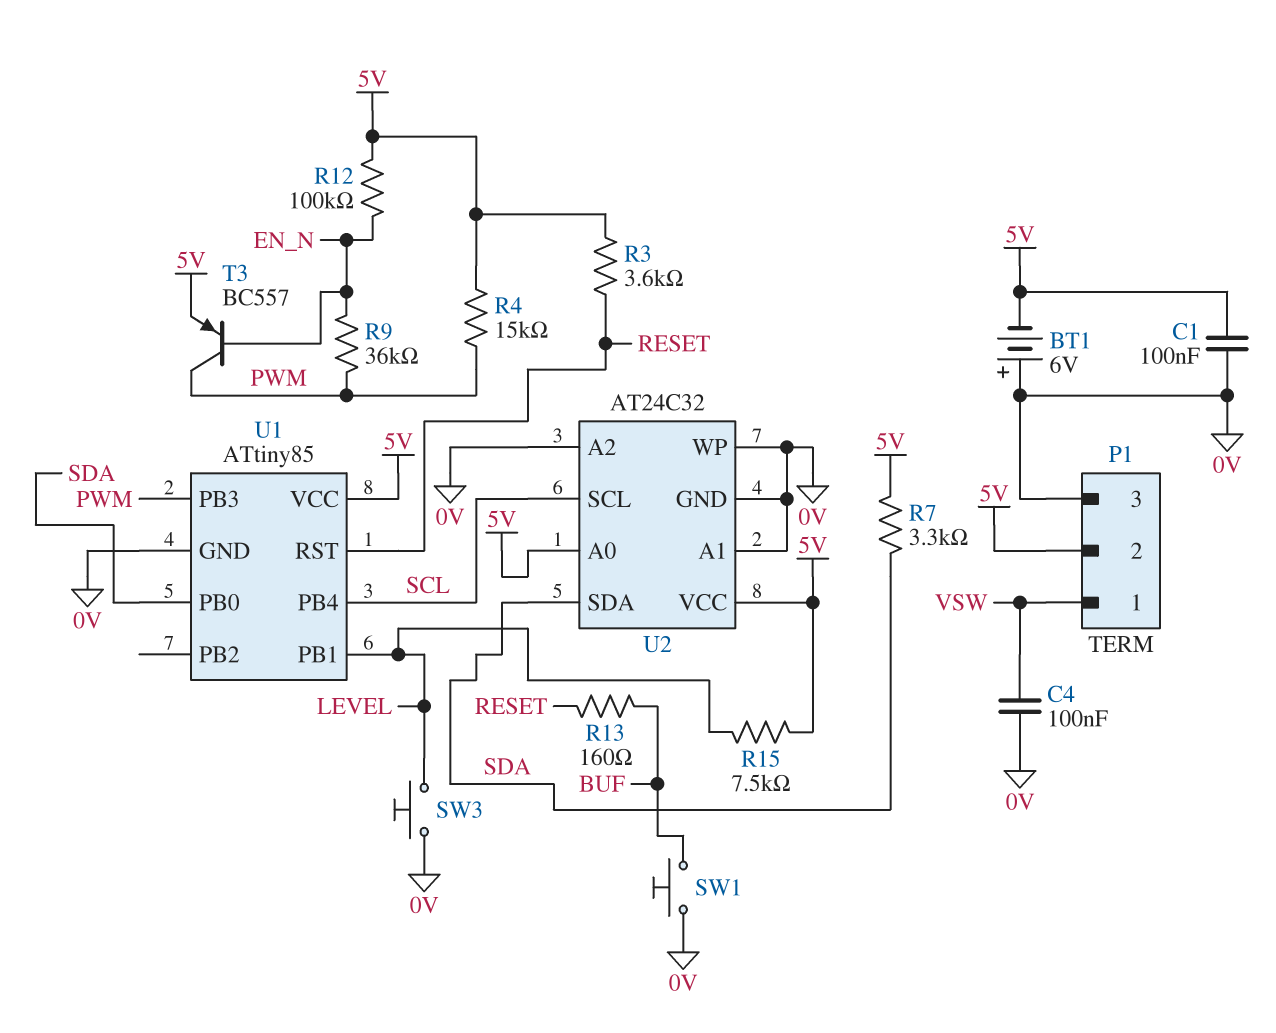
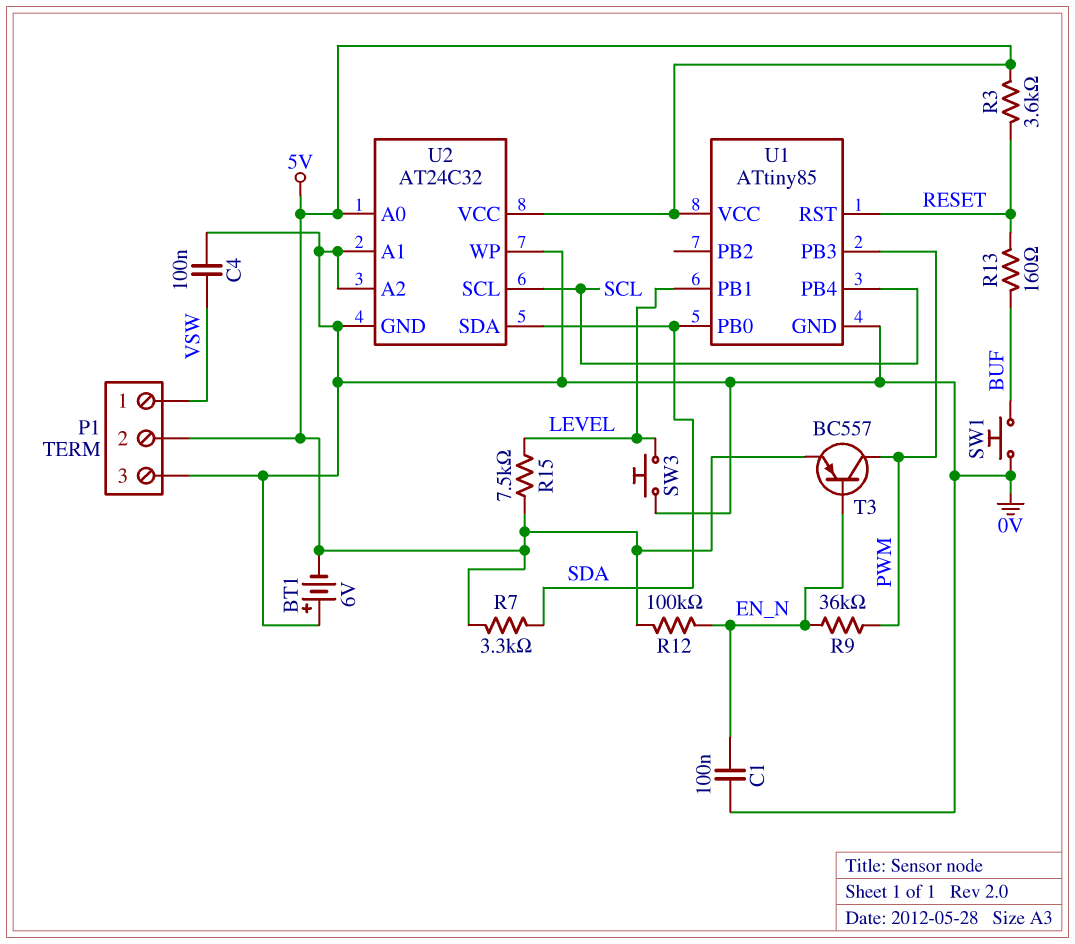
C1: 100nF (0V, 5V) -> 100nF (0V, EN_N)
R4: 15k (5V, PWM) -> none

